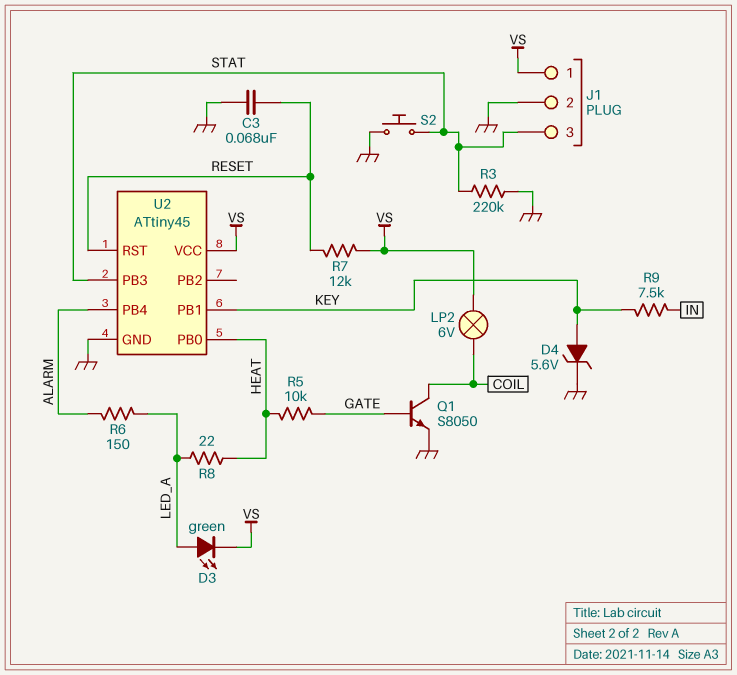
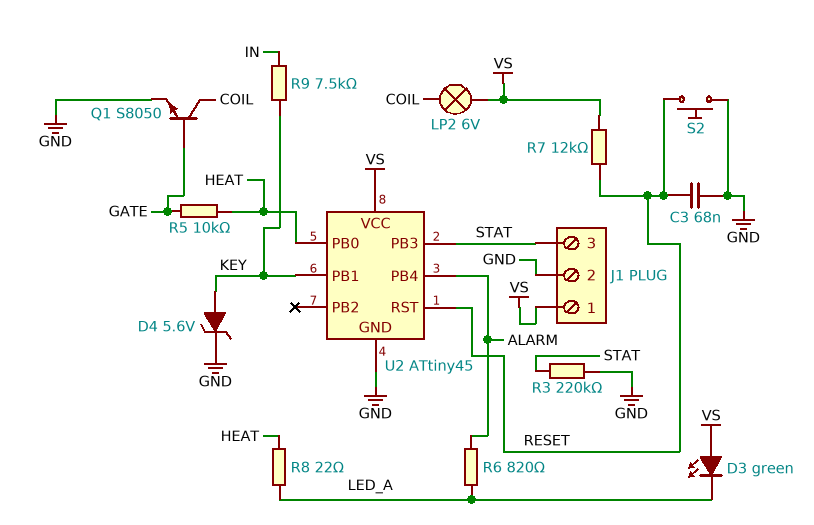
D3: LED green (A LED_A, K VS) -> LED green (A VS, K LED_A)
R6: 150 (ALARM, LED_A) -> 820 (ALARM, LED_A)
S2: button (GND, STAT) -> button (GND, RESET)

